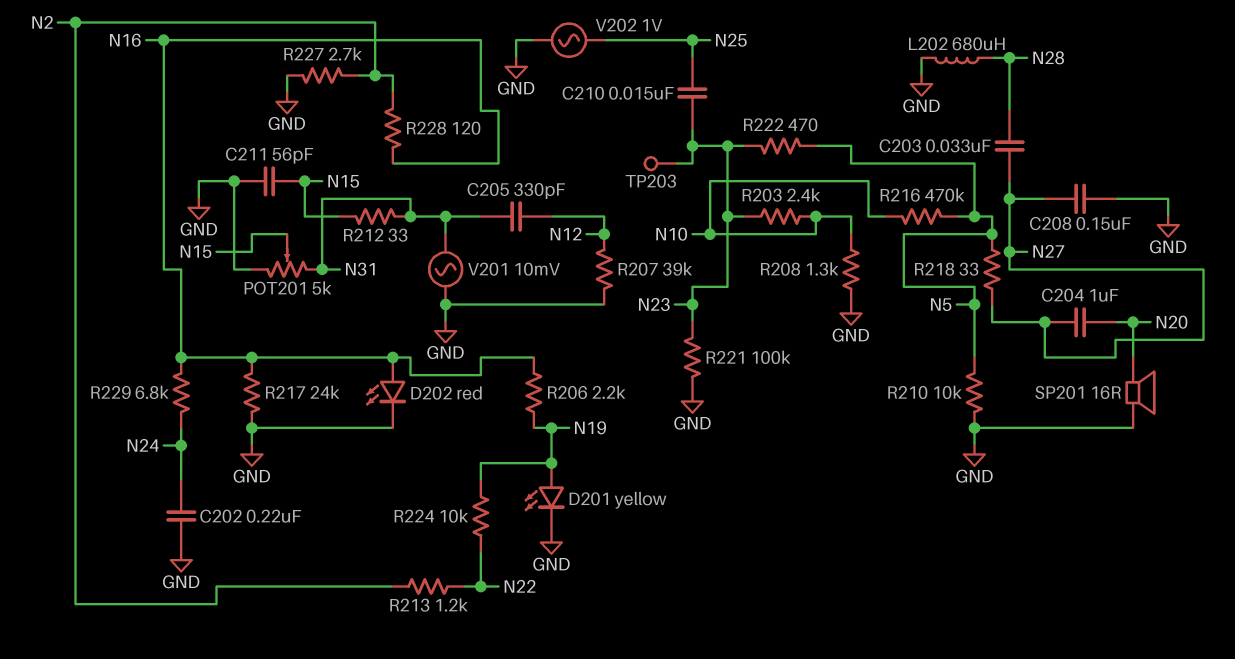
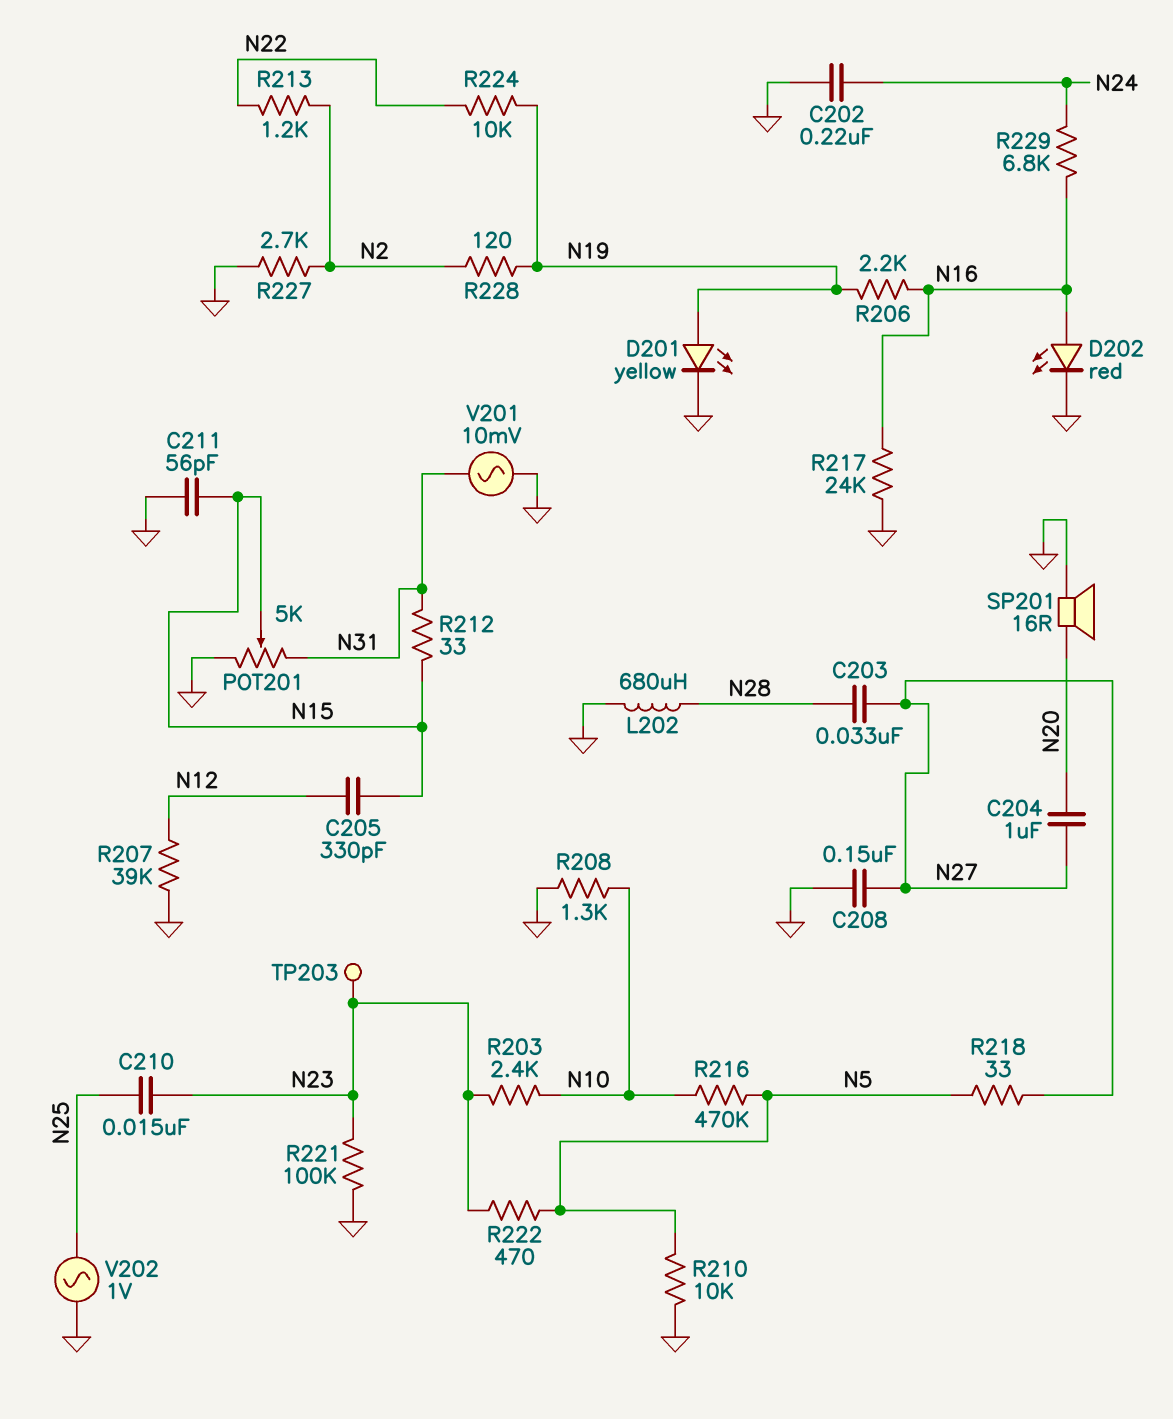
C205: 330pF (N12, N31) -> 330pF (N12, N15)
R228: 120 (N2, N16) -> 120 (N2, N19)

